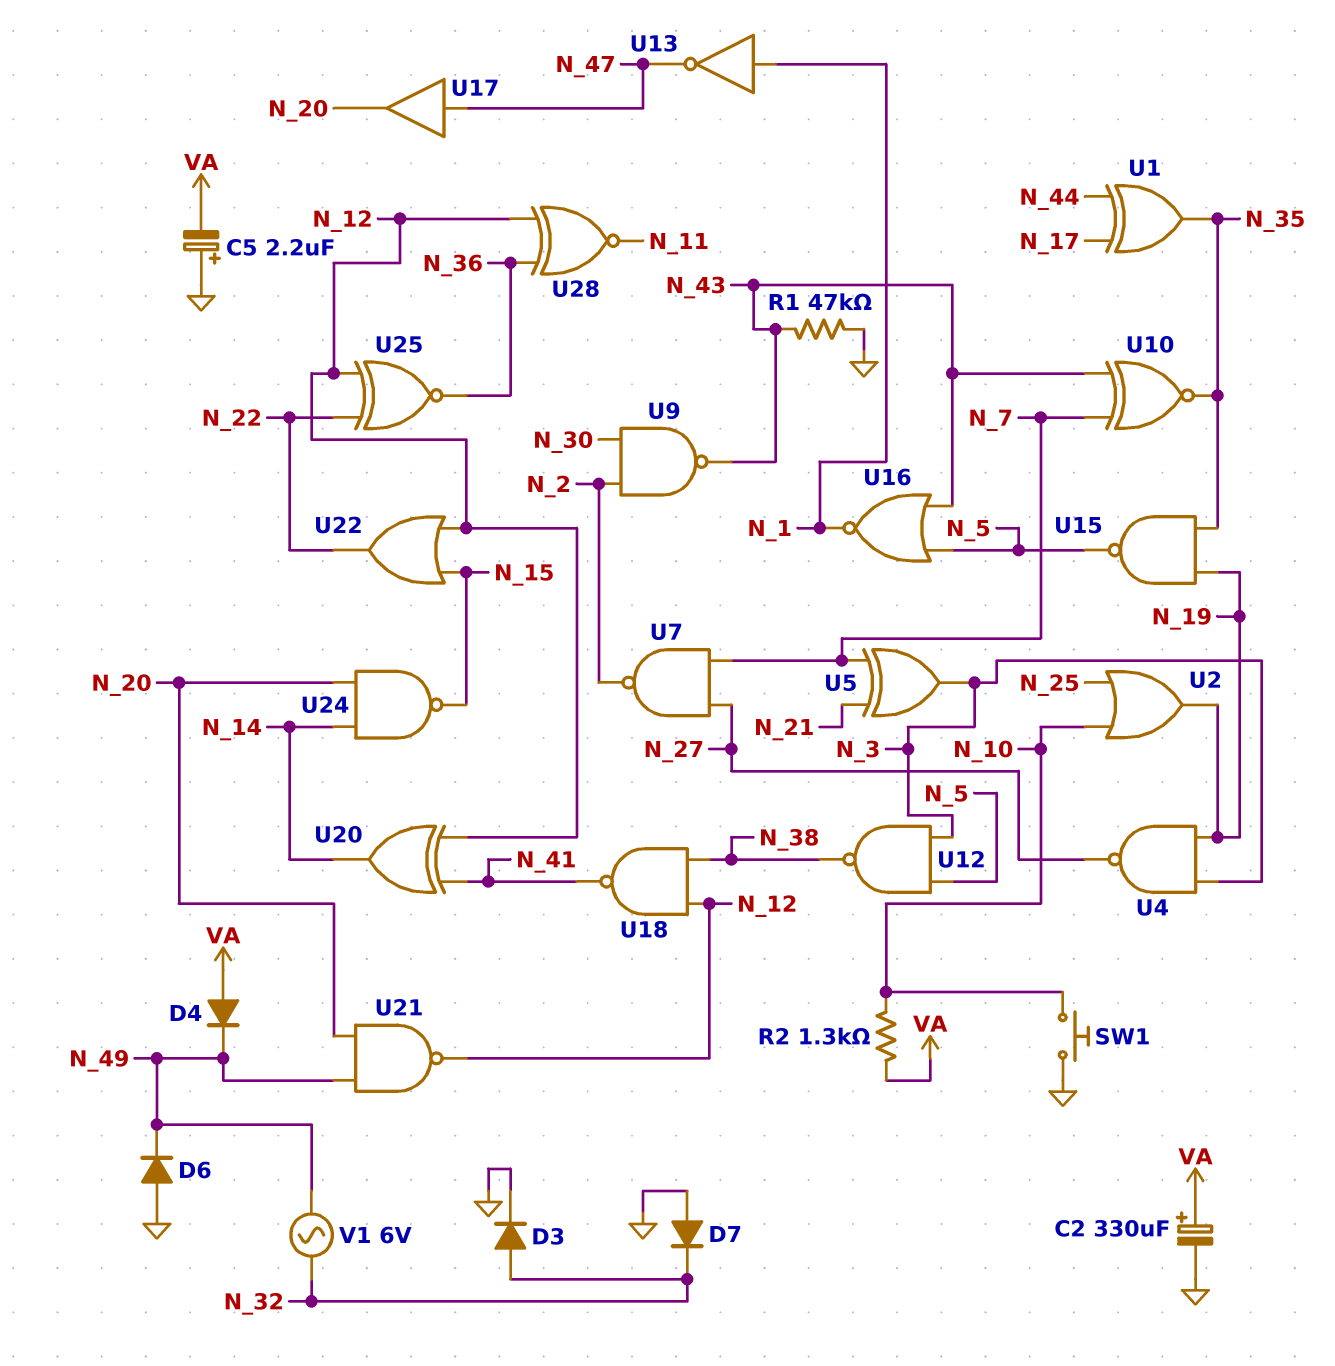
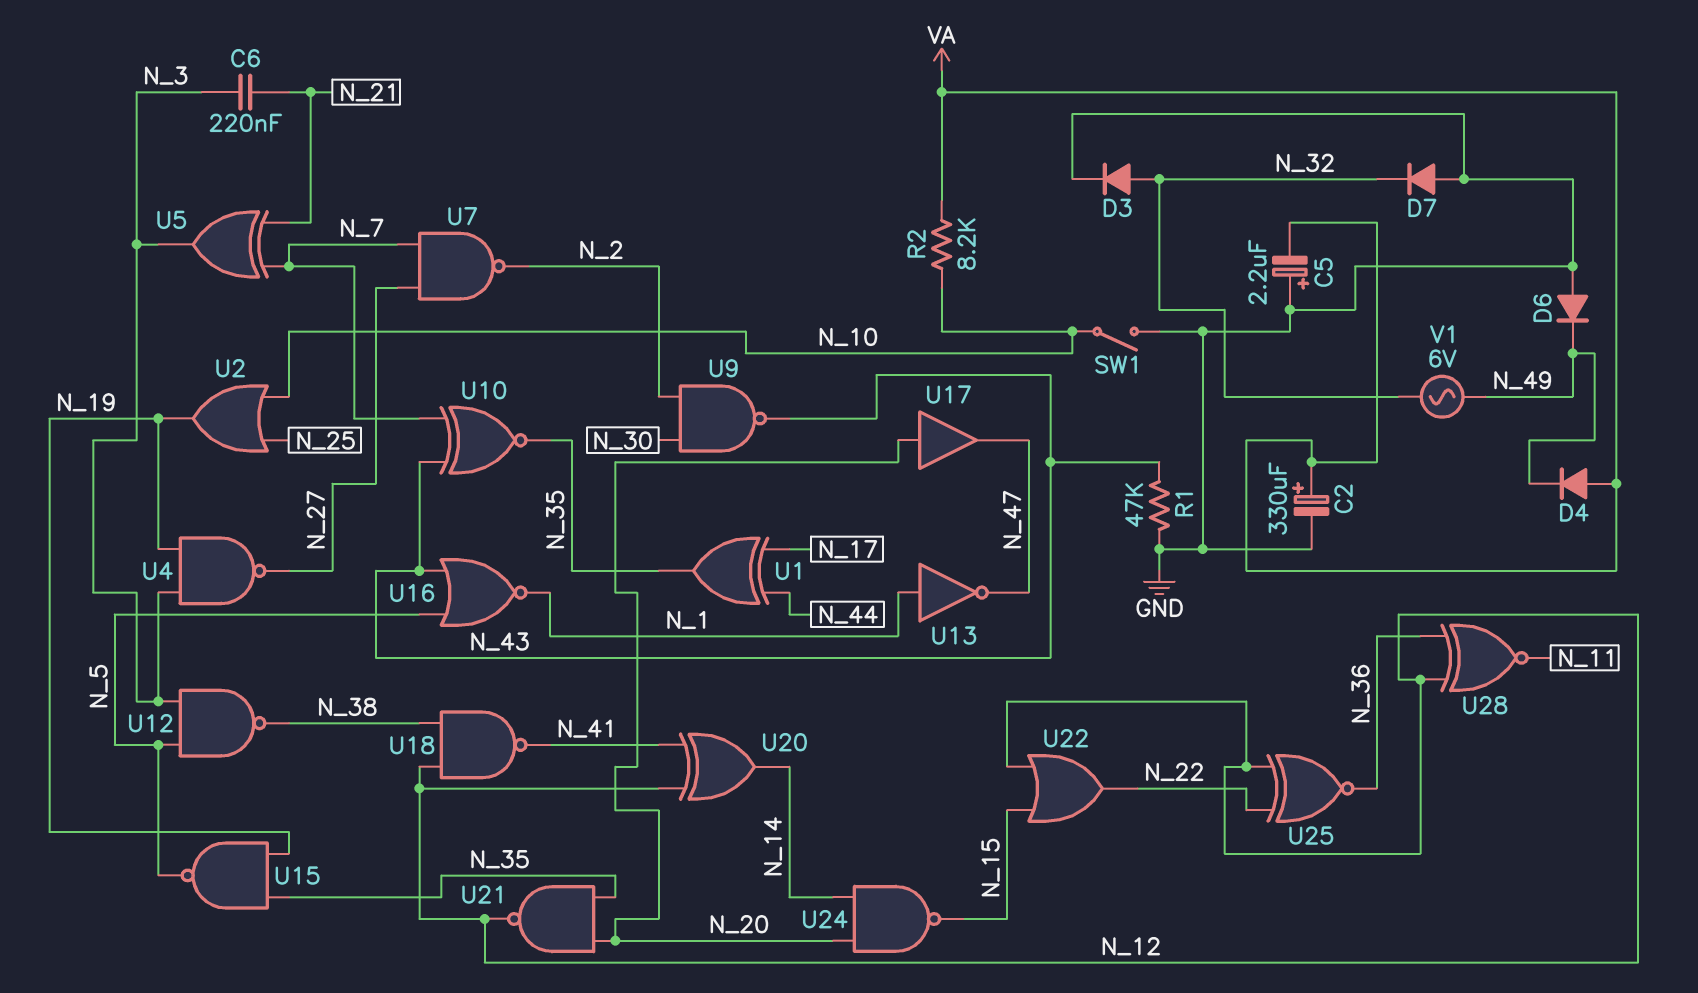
C6: none -> 220nF (N_3, N_21)
R2: 1.3k (N_10, VA) -> 8.2k (N_10, VA)
SW1: button (GND, N_10) -> switch (GND, N_10)
U17: buffer (in N_47, out N_20) -> buffer (in N_20, out N_47)
U21: NAND (in N_20, in N_49, out N_12) -> NAND (in N_20, in N_35, out N_12)

